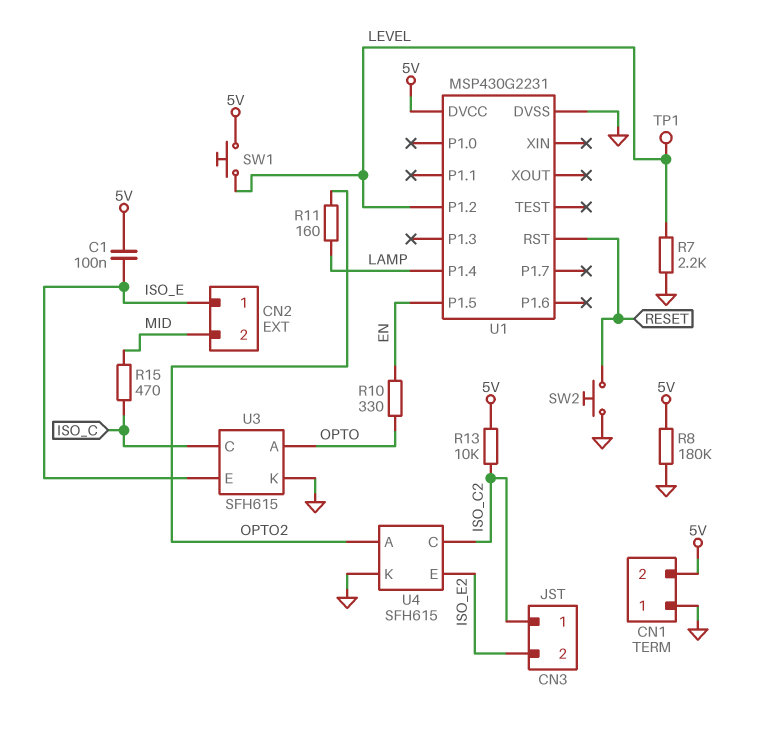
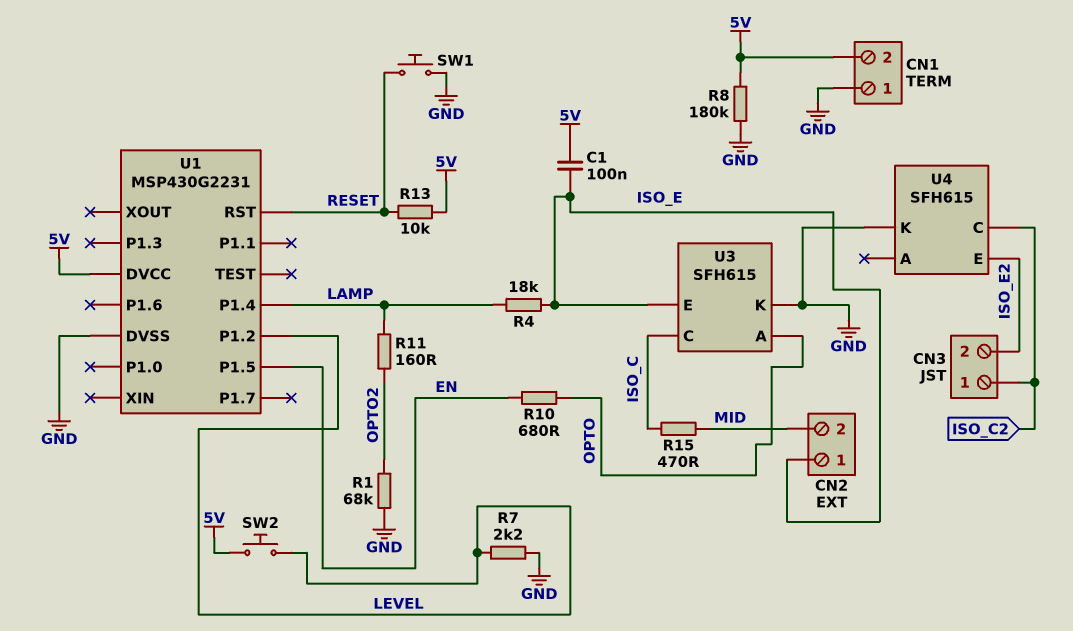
R1: none -> 68k (GND, OPTO2)
R4: none -> 18k (ISO_E, LAMP)
R10: 330 (EN, OPTO) -> 680 (EN, OPTO)
R13: 10k (5V, ISO_C2) -> 10k (5V, RESET)
SW1: button (5V, LEVEL) -> button (GND, RESET)
SW2: button (GND, RESET) -> button (5V, LEVEL)
TP1: test point (LEVEL) -> none
U4 pin A: OPTO2 -> none

